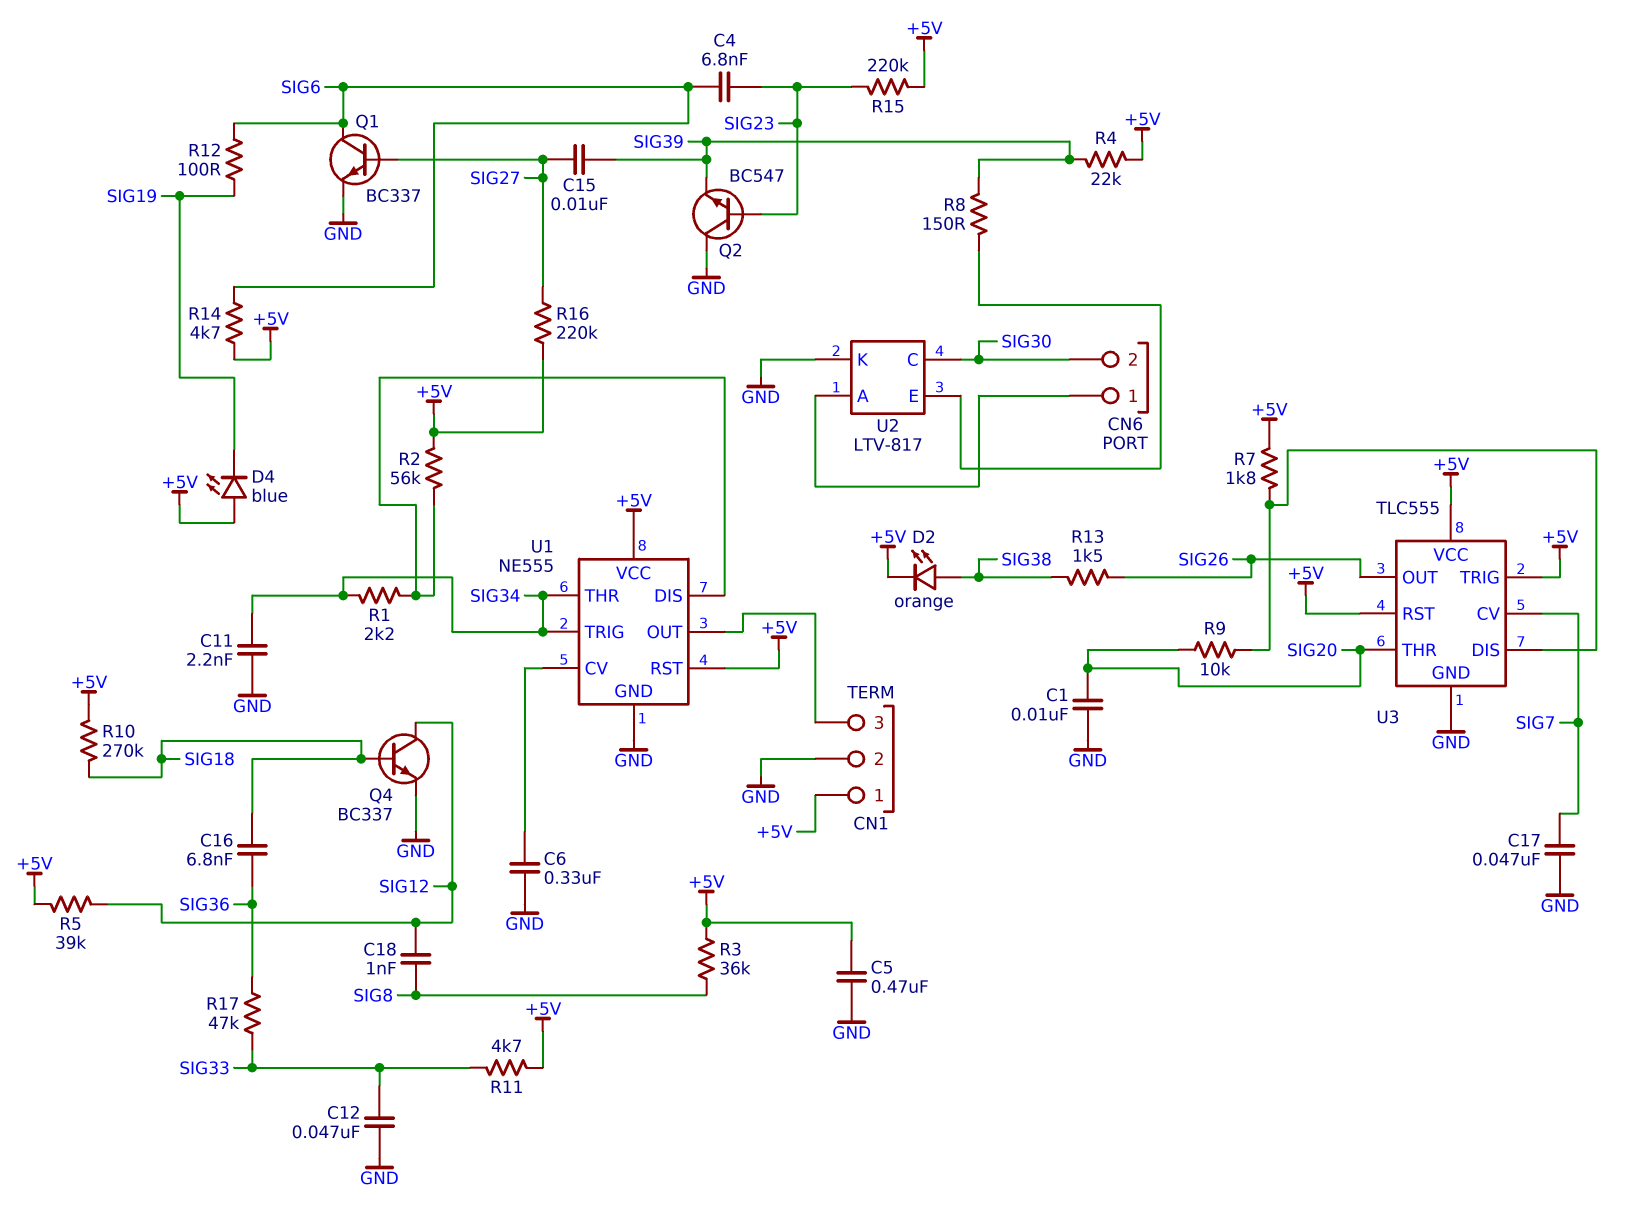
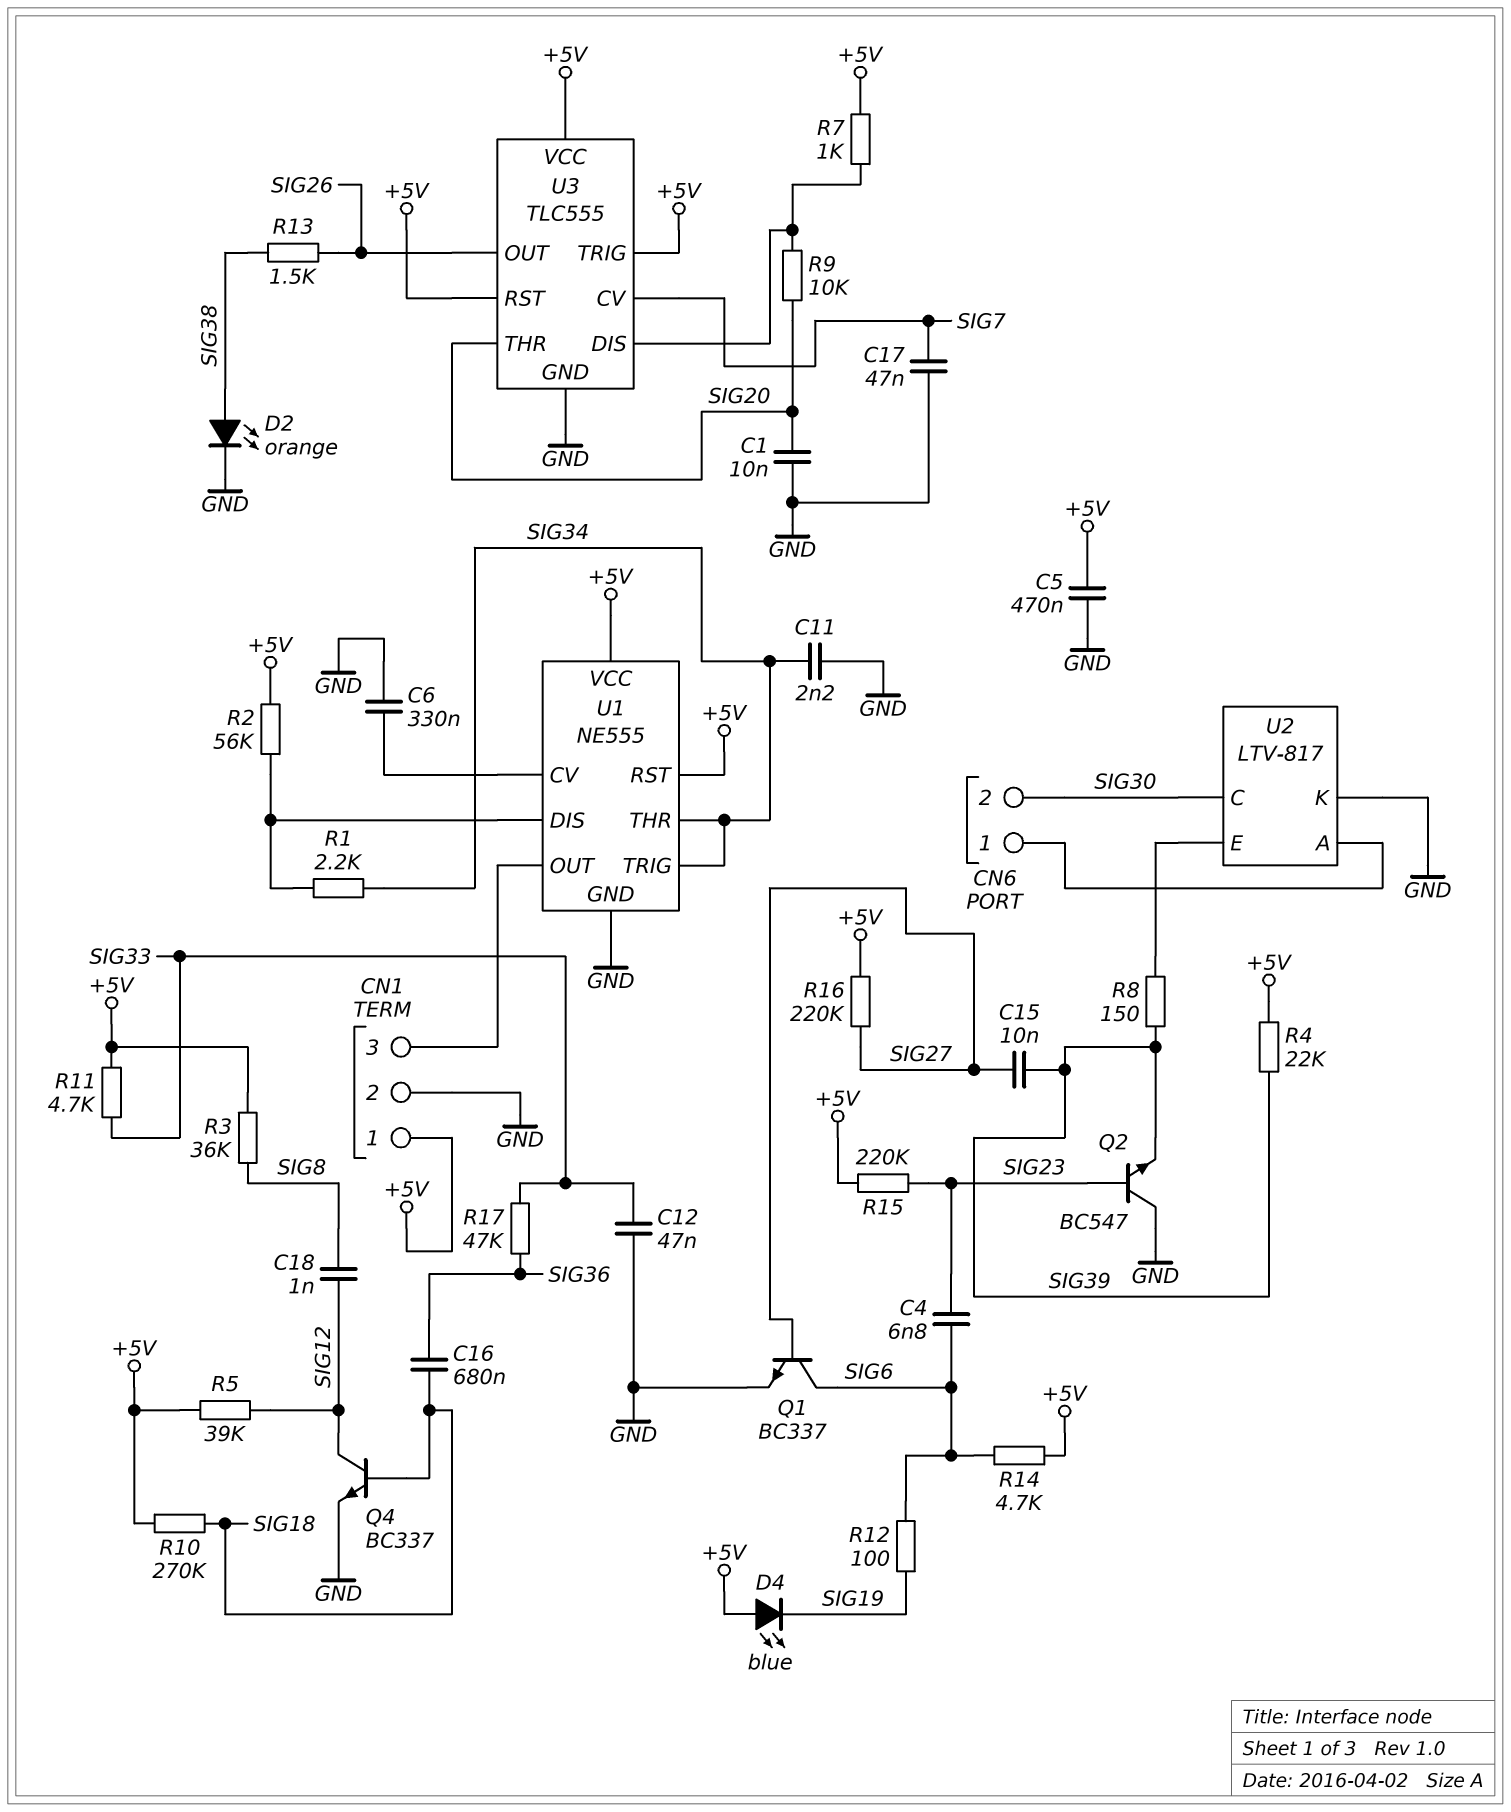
C16: 6.8nF (SIG18, SIG36) -> 680nF (SIG18, SIG36)
D2: LED orange (A SIG38, K +5V) -> LED orange (A SIG38, K GND)
R7: 1.8k (+5V, U3/DIS) -> 1k (+5V, U3/DIS)

